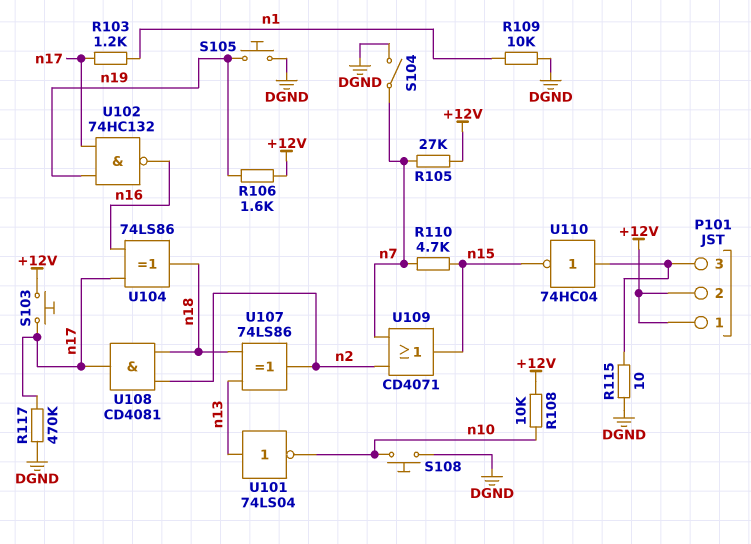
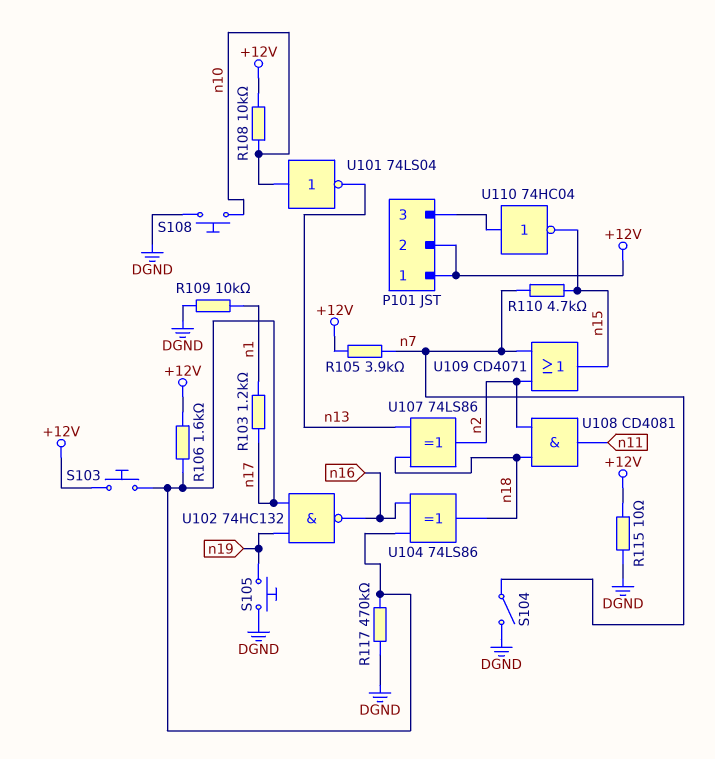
R105: 27k (+12V, n7) -> 3.9k (+12V, n7)
R106: 1.6k (+12V, n19) -> 1.6k (+12V, n17)
R115: 10 (DGND, P101/3) -> 10 (+12V, DGND)
U101: NOT 74LS04 (in n13, out n10) -> NOT 74LS04 (in n10, out n13)
U108: AND CD4081 (in n2, in n18, out n17) -> AND CD4081 (in n2, in n18, out n11)

